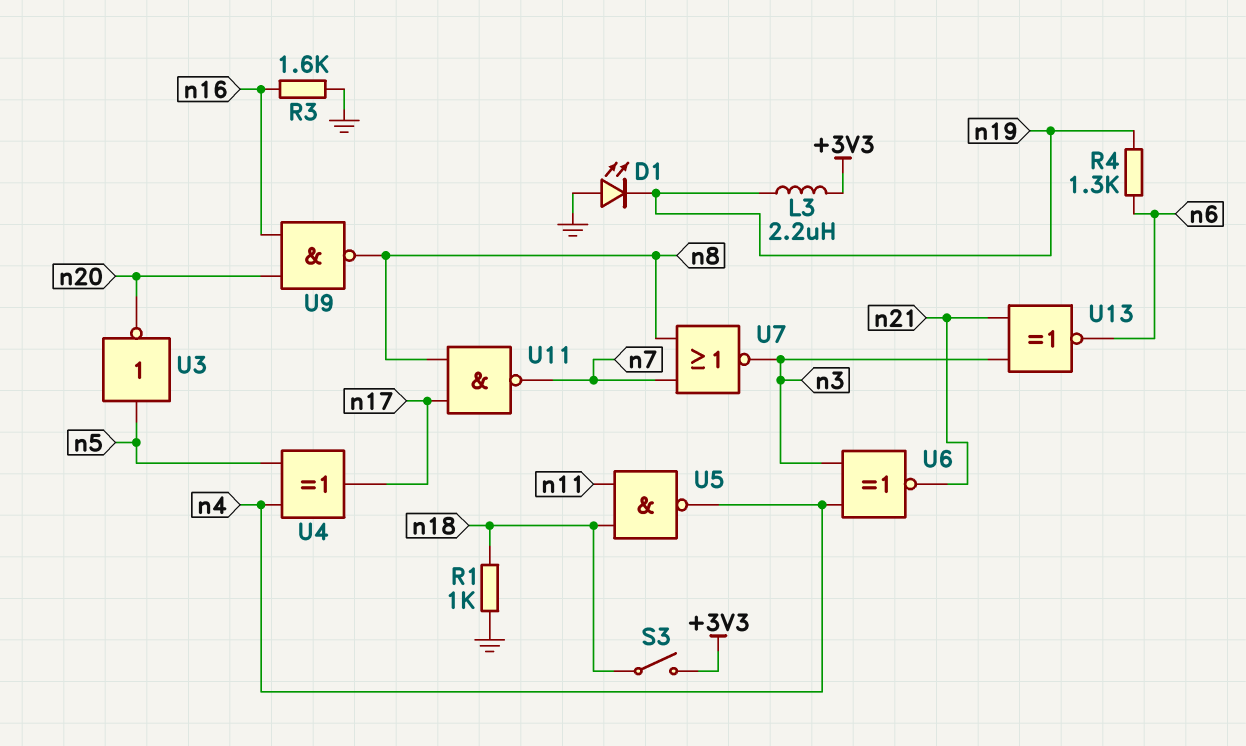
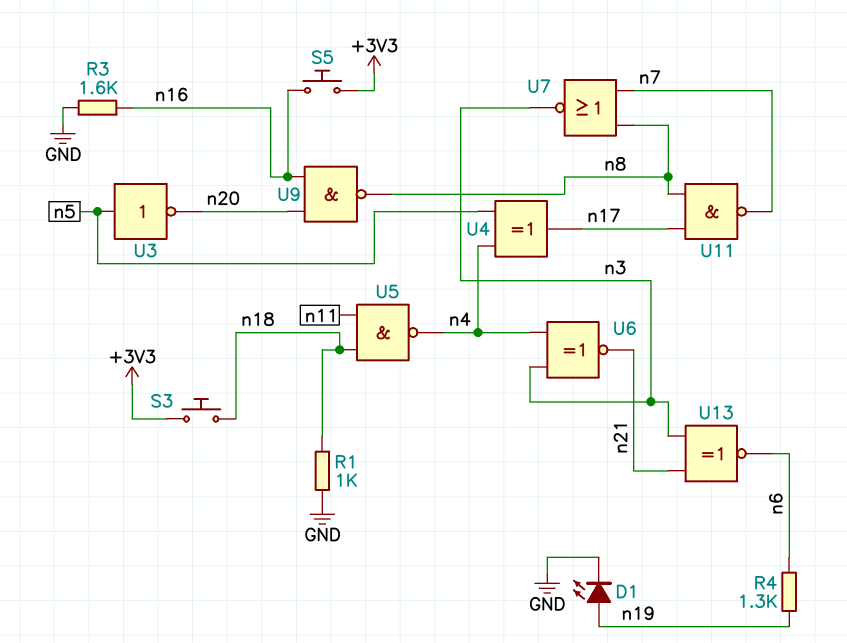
D1: LED (A GND, K n19) -> LED (A n19, K GND)
L3: 2.2uH (+3V3, n19) -> none
S3: switch (+3V3, n18) -> button (+3V3, n18)
S5: none -> button (+3V3, n16)

